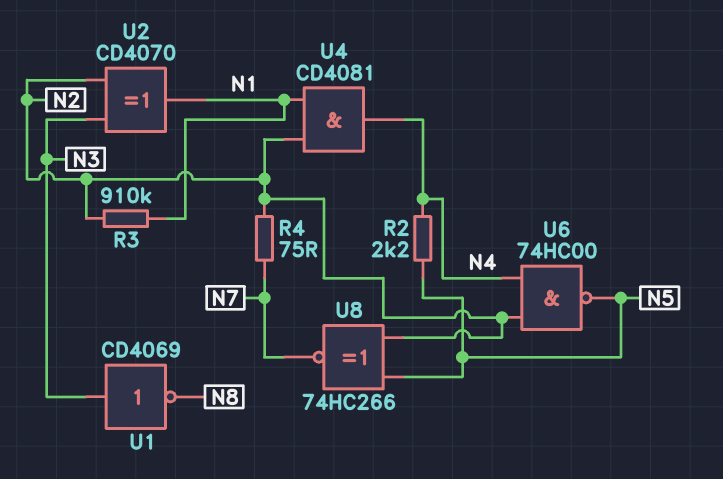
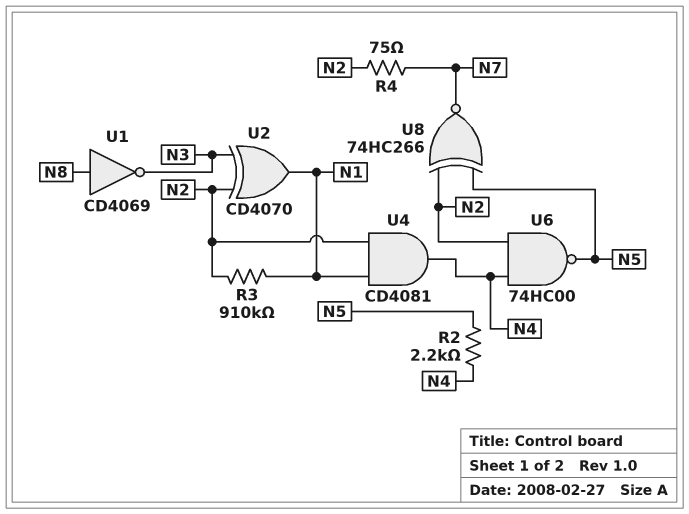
U1: NOT CD4069 (in N3, out N8) -> NOT CD4069 (in N8, out N3)

